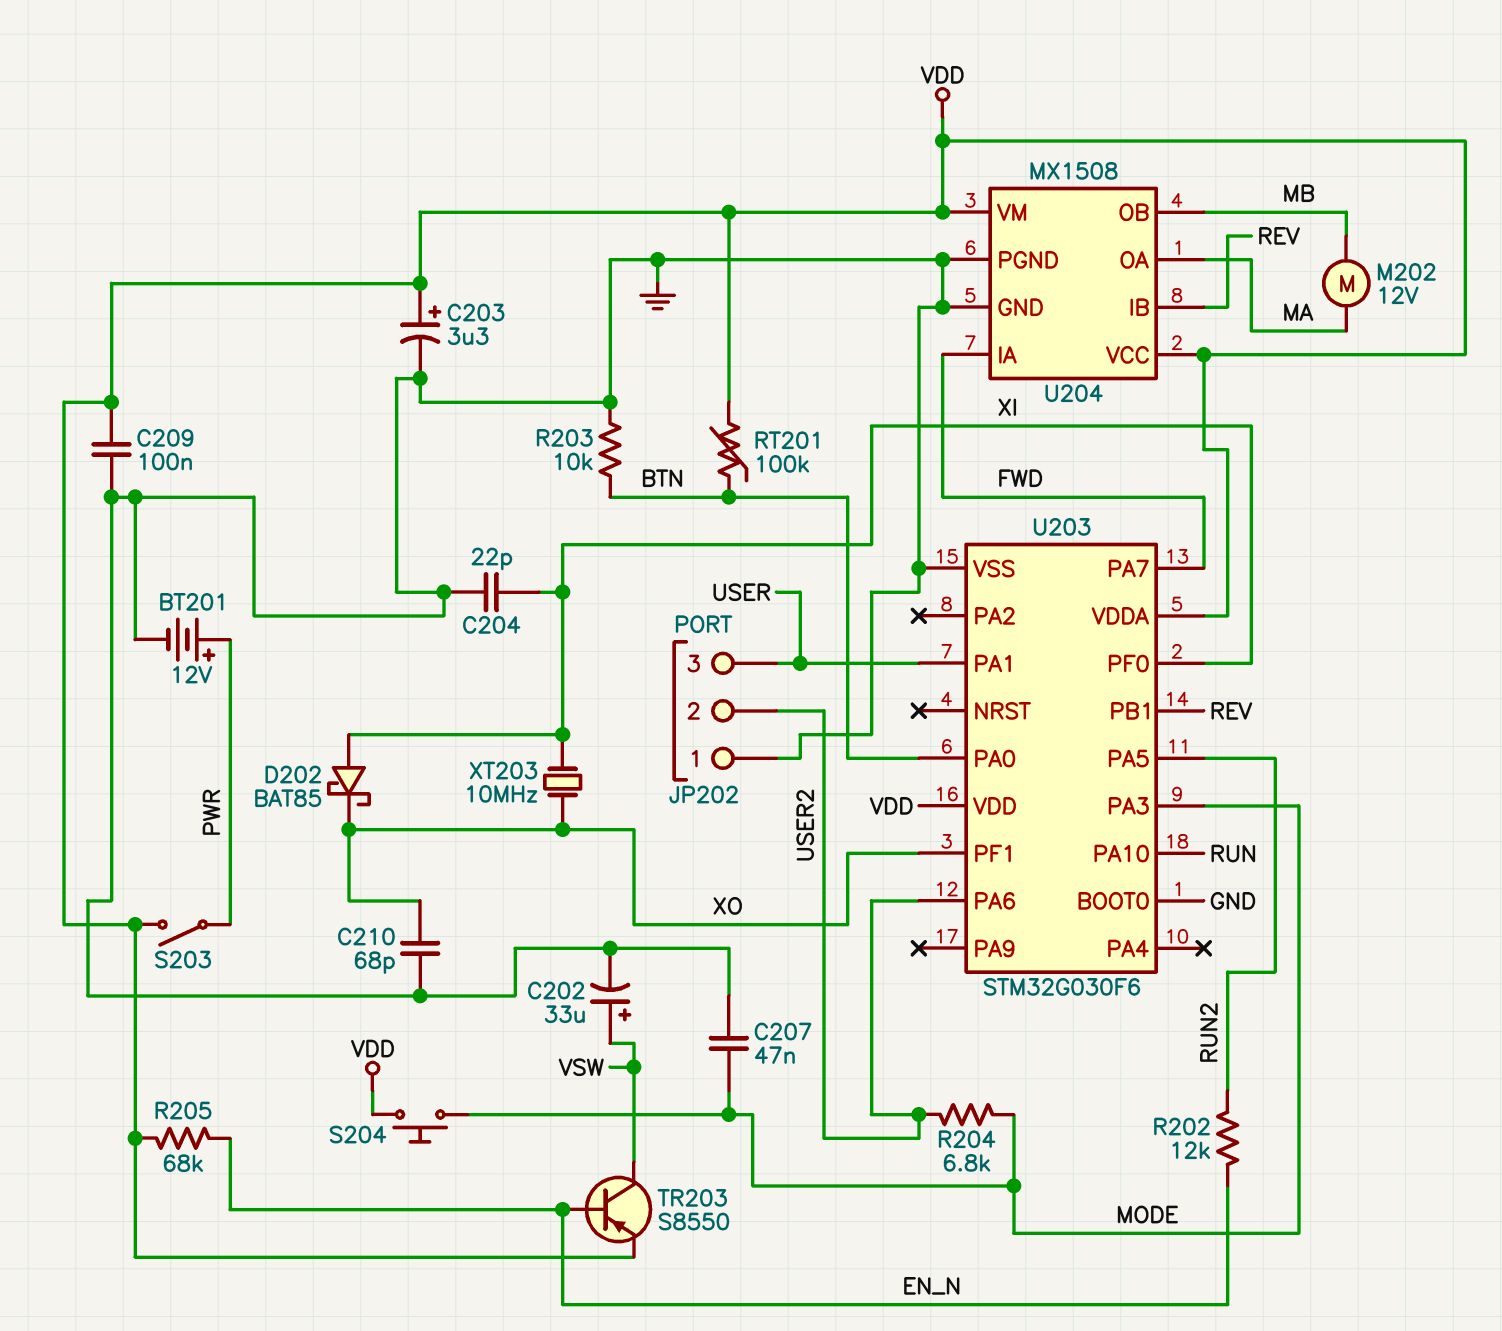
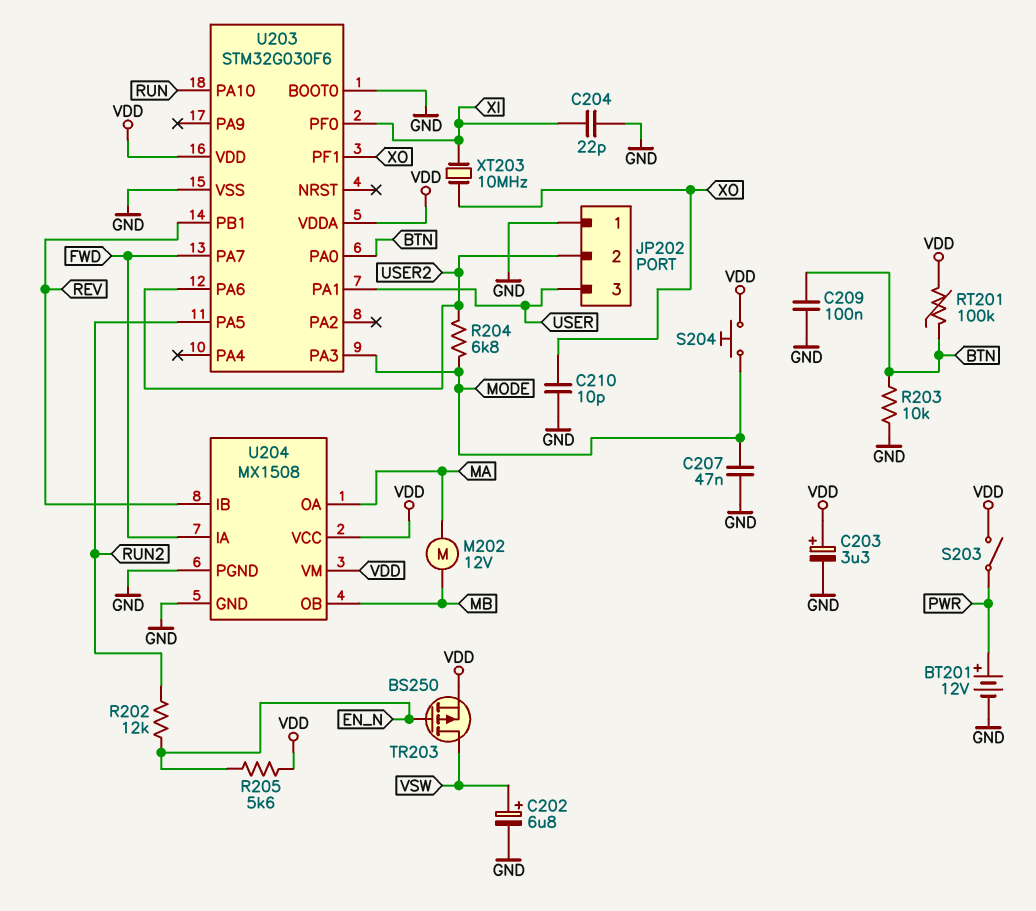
C202: 33uF (plus VSW, minus GND) -> 6.8uF (plus VSW, minus GND)
C209: 100nF (GND, VDD) -> 100nF (BTN, GND)
C210: 68pF (GND, XO) -> 10pF (GND, XO)
D202: schottky BAT85 (A XI, K XO) -> none
R205: 68k (EN_N, VDD) -> 5.6k (EN_N, VDD)
TR203: PNP S8550 (B EN_N, C VSW, E VDD) -> PMOS BS250 (G EN_N, D VSW, S VDD)

